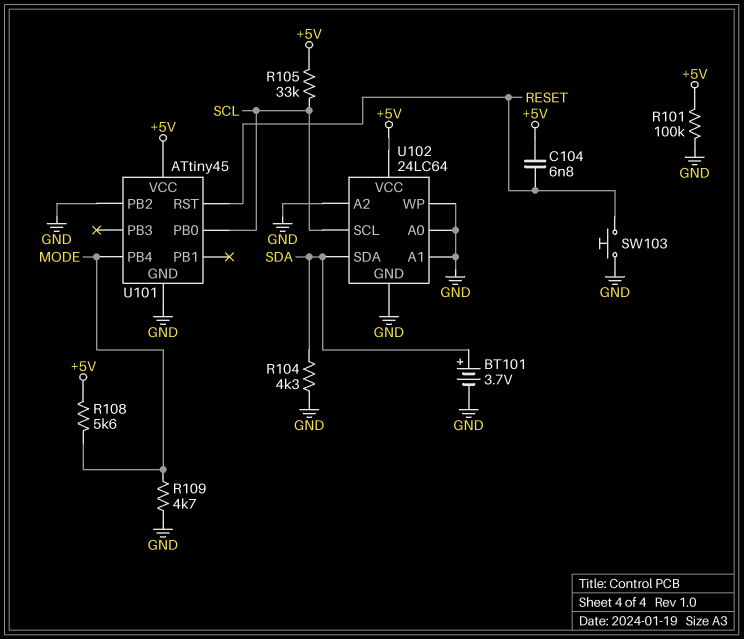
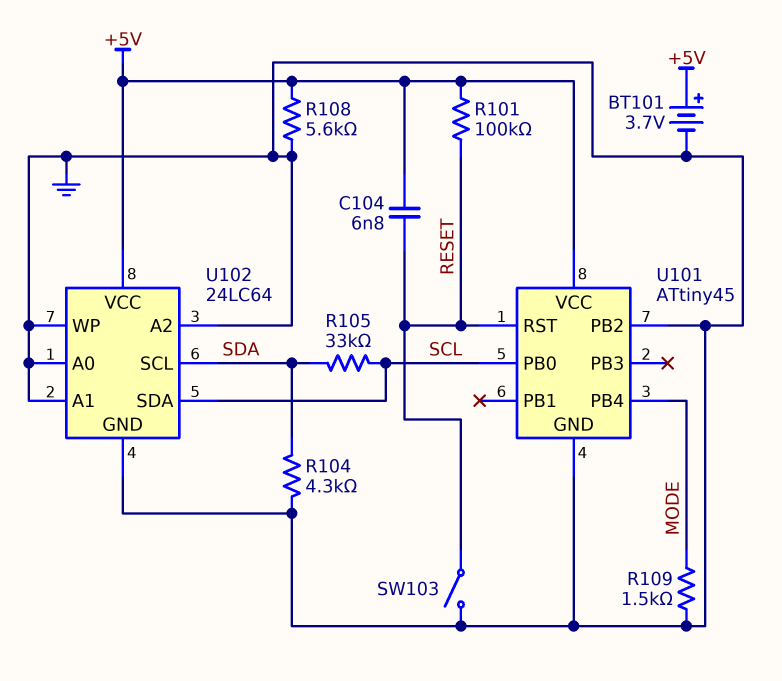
BT101: 3.7V (plus SDA, minus GND) -> 3.7V (plus +5V, minus GND)
R101: 100k (+5V, GND) -> 100k (+5V, RESET)
R105: 33k (+5V, SCL) -> 33k (SCL, SDA)
R108: 5.6k (+5V, MODE) -> 5.6k (+5V, GND)
R109: 4.7k (GND, MODE) -> 1.5k (GND, MODE)
SW103: button (GND, RESET) -> switch (GND, RESET)
U102 pin SCL: SCL -> SDA
U102 pin SDA: SDA -> SCL

